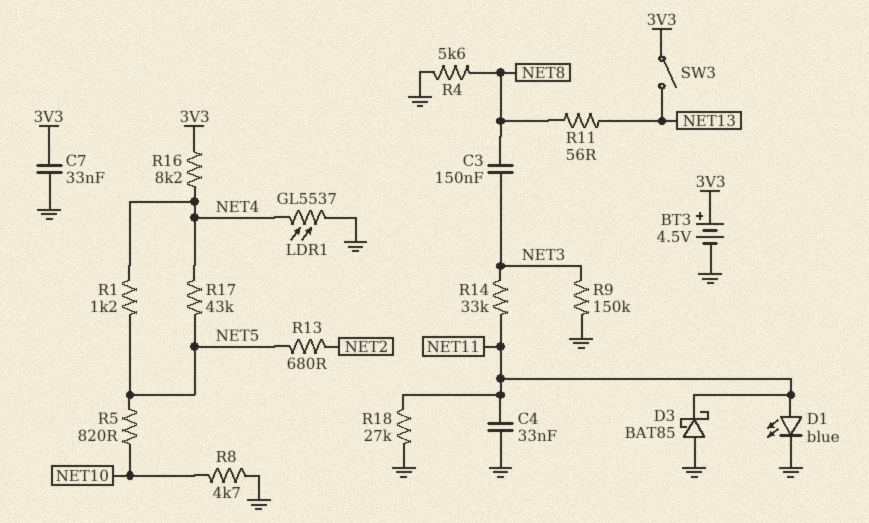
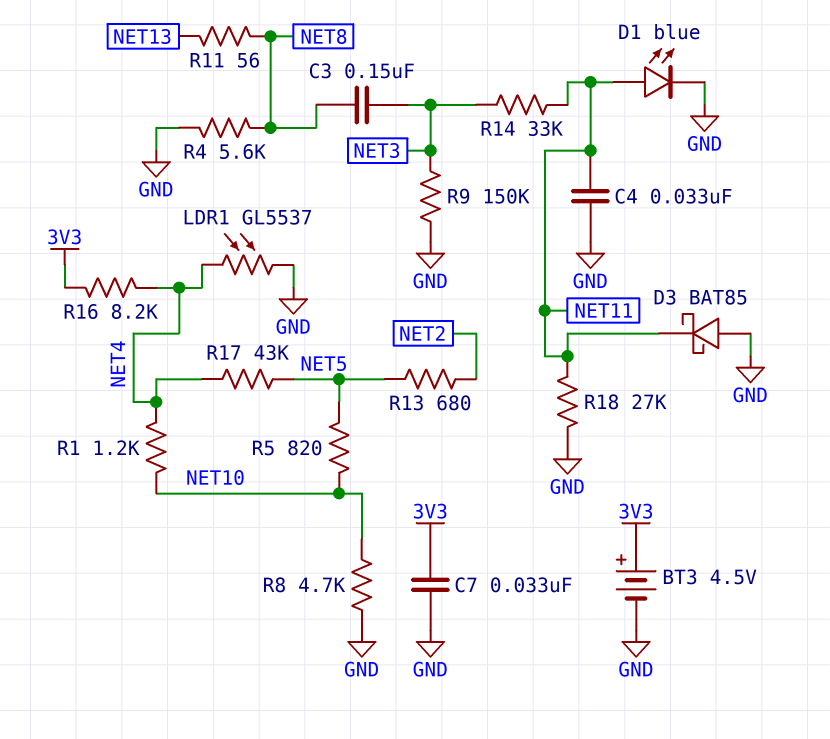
R1: 1.2k (NET4, NET5) -> 1.2k (NET4, NET10)
SW3: switch (3V3, NET13) -> none

